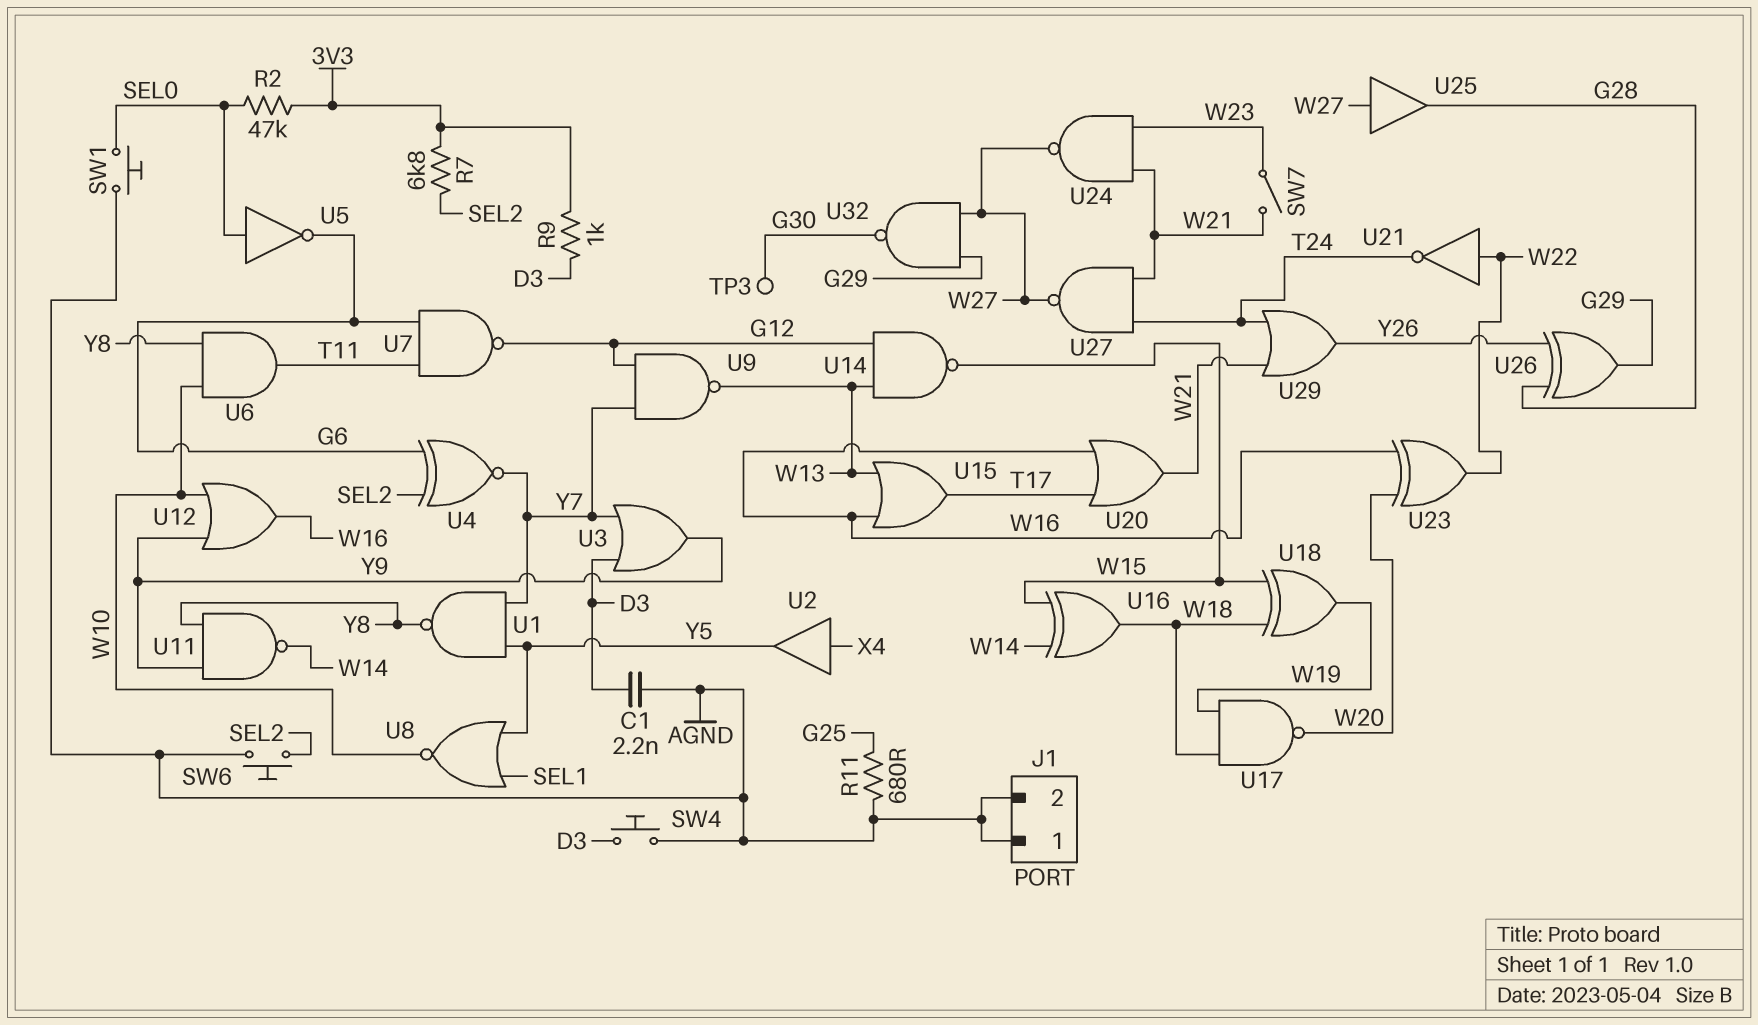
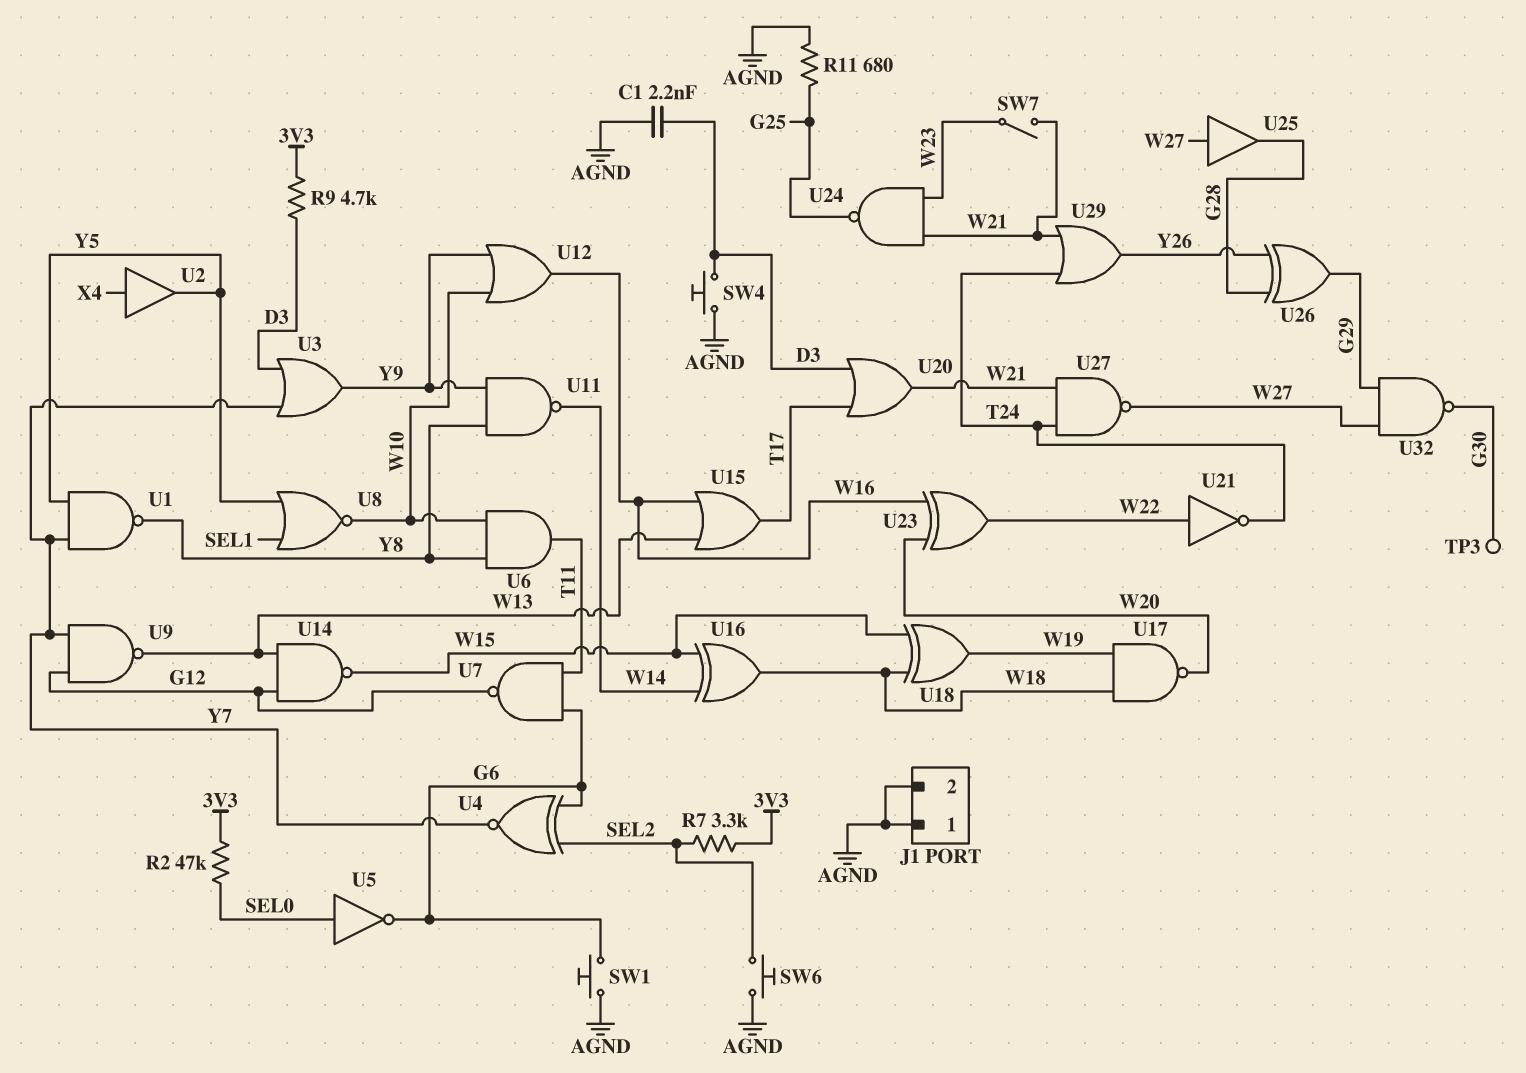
R7: 6.8k (3V3, SEL2) -> 3.3k (3V3, SEL2)
R9: 1k (3V3, D3) -> 4.7k (3V3, D3)
SW1: button (AGND, SEL0) -> button (AGND, G6)
U20: OR (in T17, in W16, out W21) -> OR (in D3, in T17, out W21)
U24: NAND (in W21, in W23, out W27) -> NAND (in W21, in W23, out G25)

